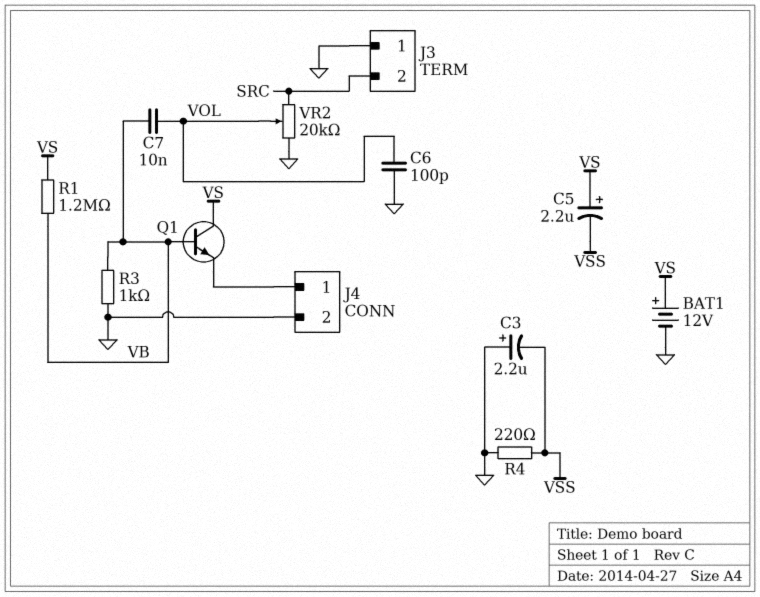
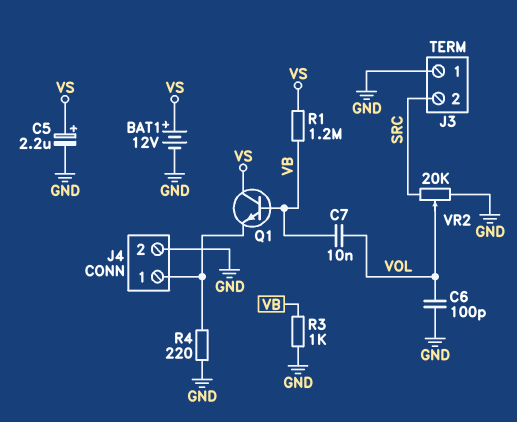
C3: 2.2uF (plus GND, minus VSS) -> none
C5: 2.2uF (plus VS, minus VSS) -> 2.2uF (plus VS, minus GND)
R4: 220 (GND, VSS) -> 220 (GND, J4/1)

